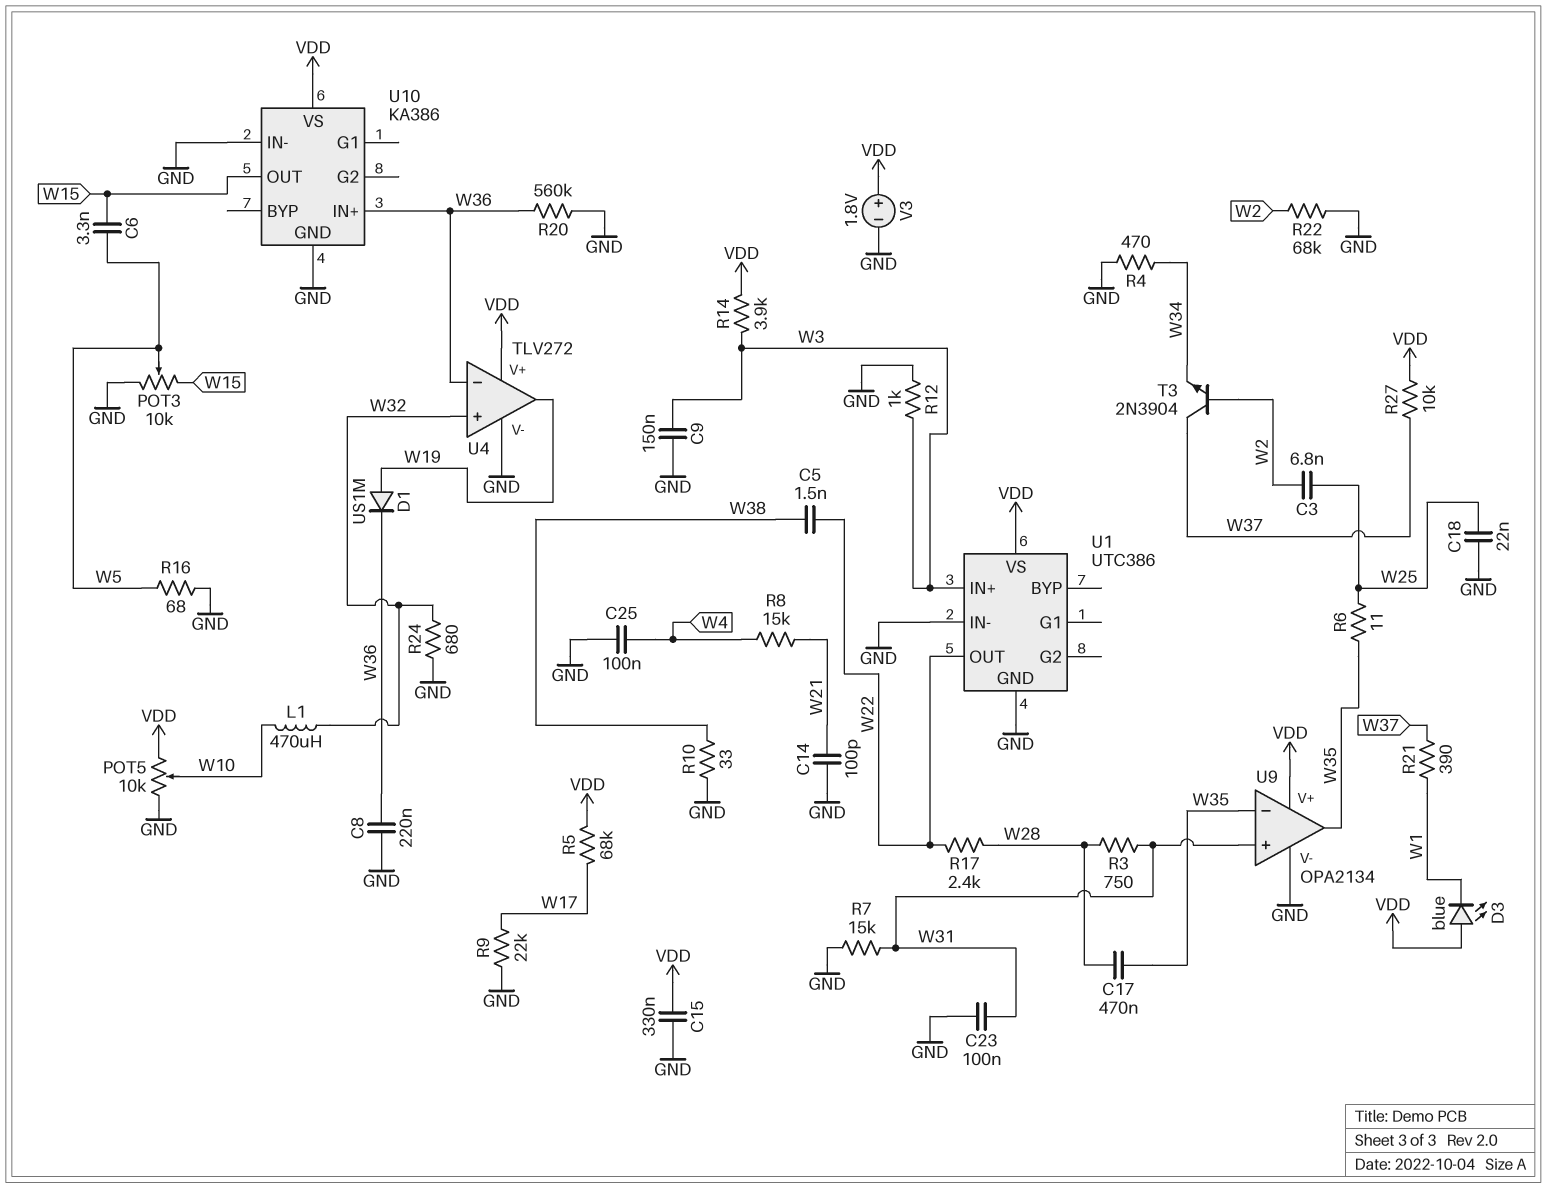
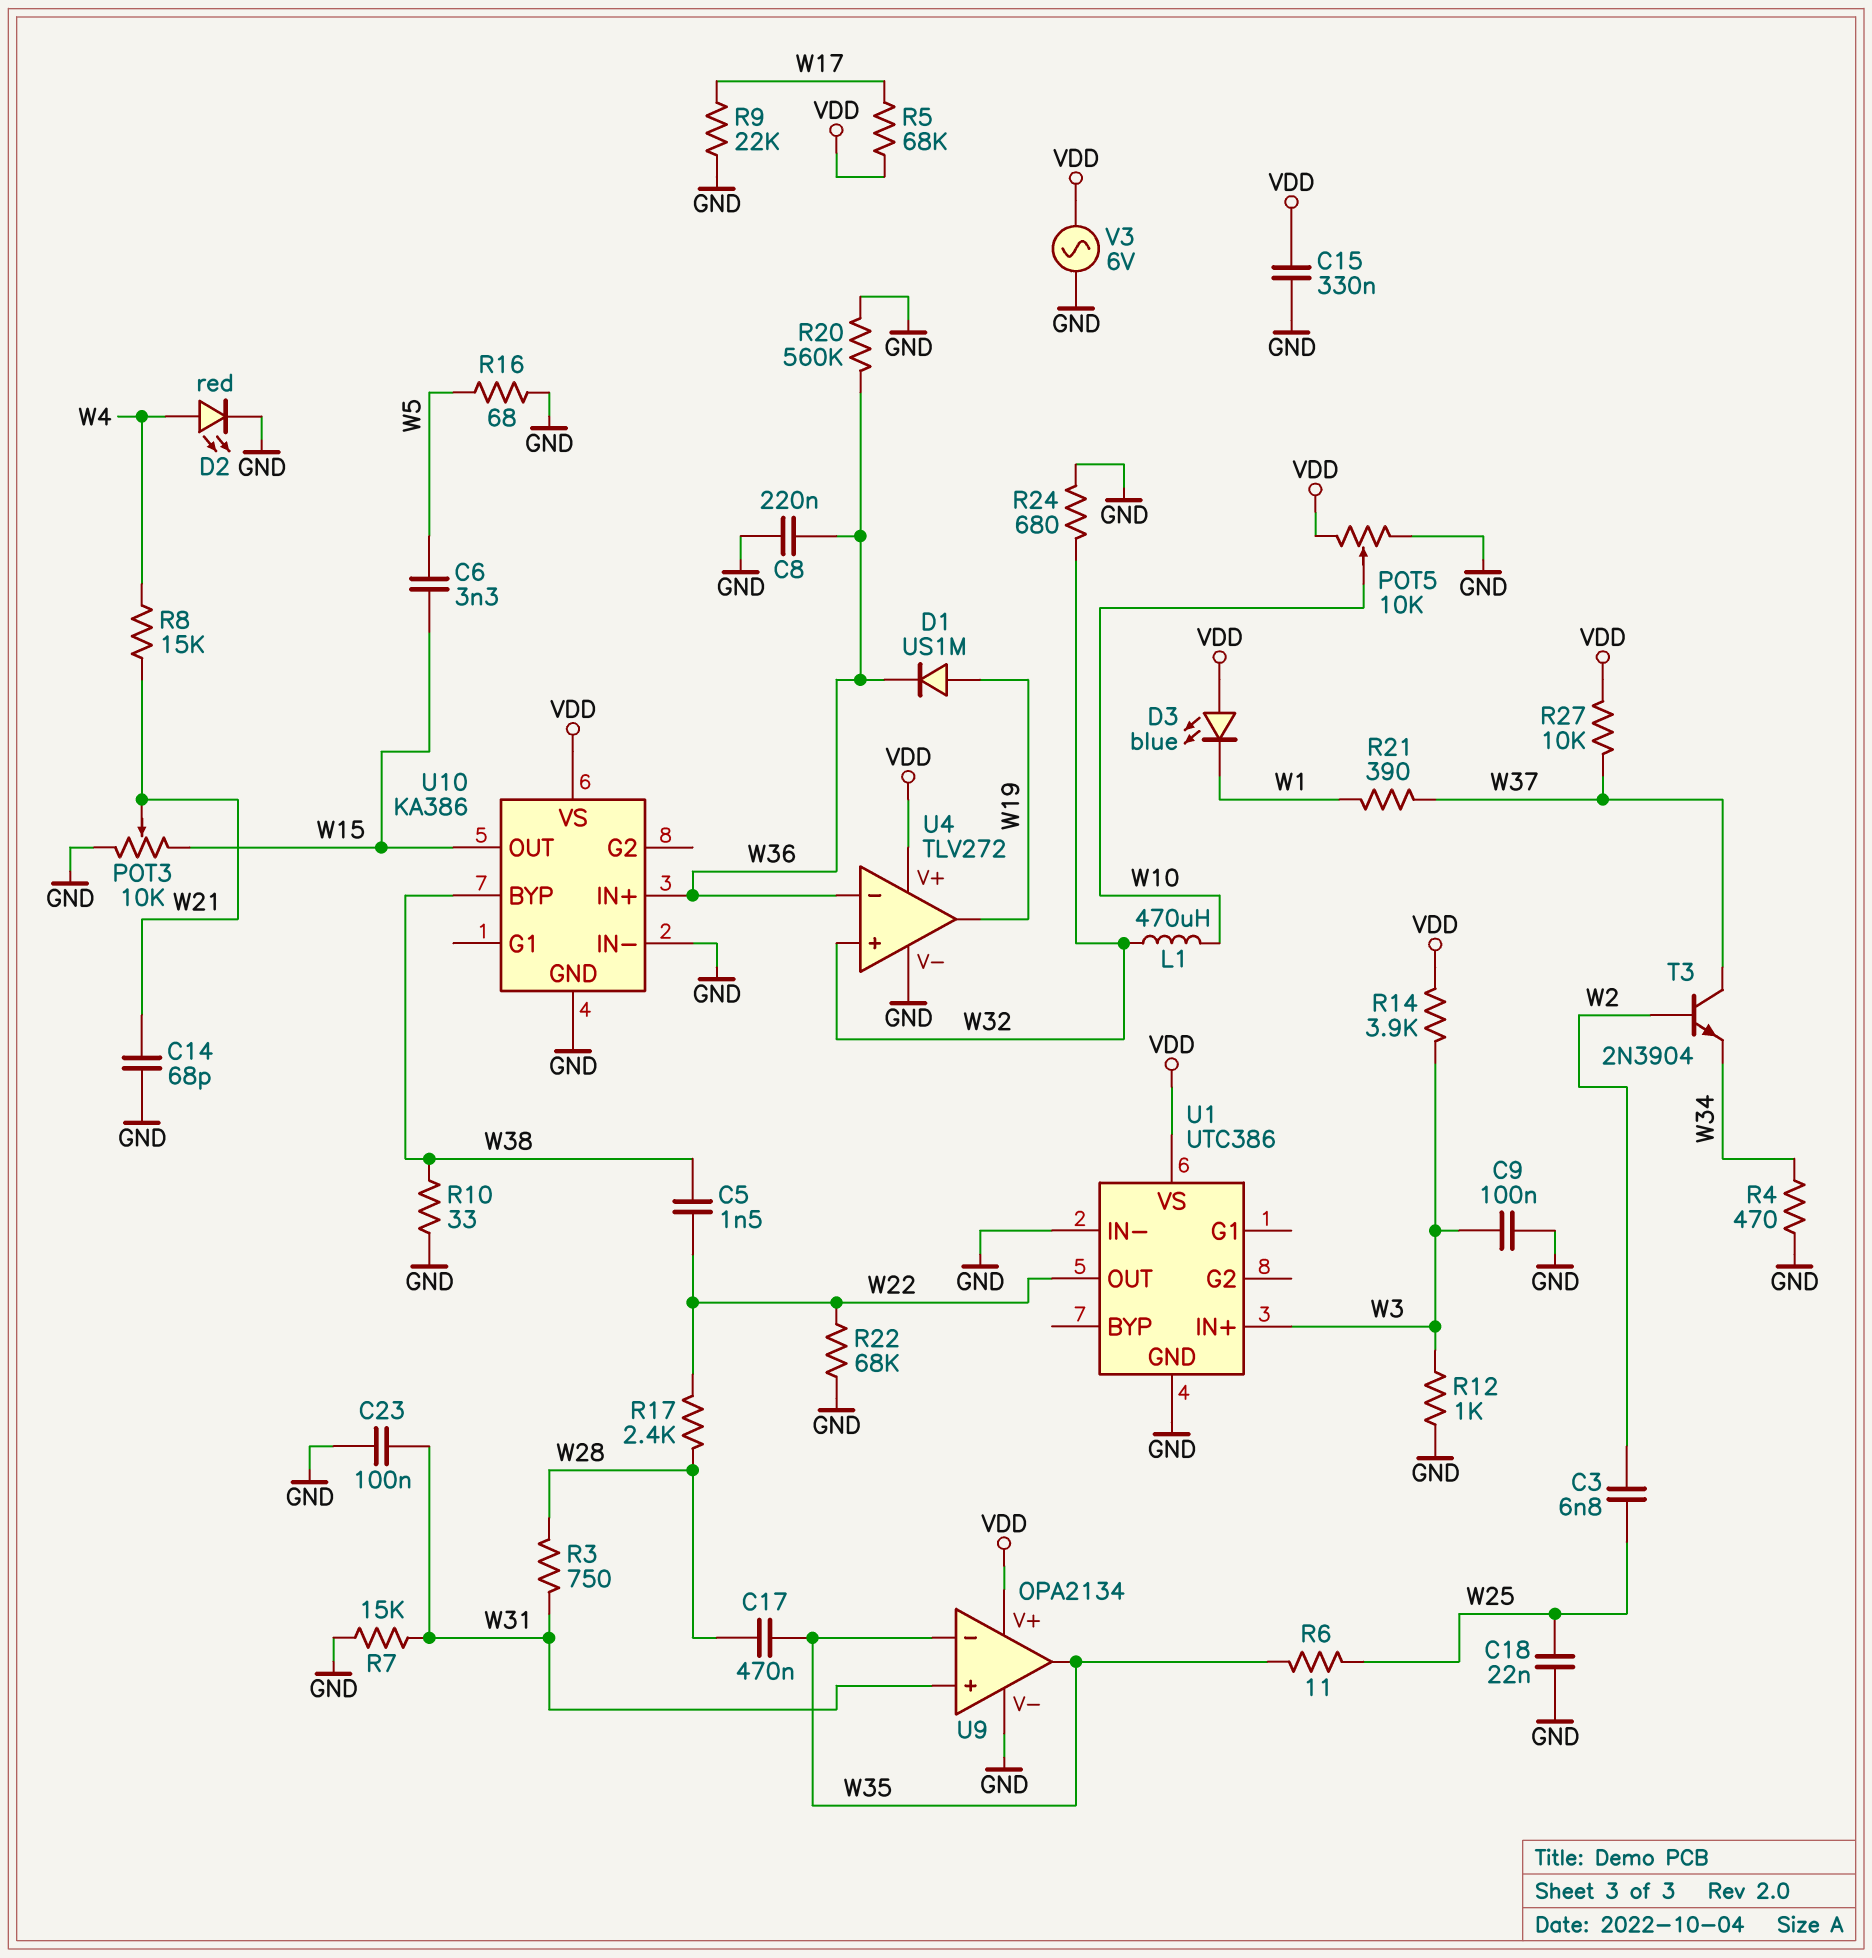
C9: 150nF (GND, W3) -> 100nF (GND, W3)
C14: 100pF (GND, W21) -> 68pF (GND, W21)
C25: 100nF (GND, W4) -> none
D2: none -> LED red (A W4, K GND)
POT3: 10k (GND, W15, wiper W5) -> 10k (GND, W15, wiper W21)
R22: 68k (GND, W2) -> 68k (GND, W22)
U10 pin BYP: none -> W38
V3: 1.8V (plus VDD, minus GND) -> AC 6V (GND, VDD)

